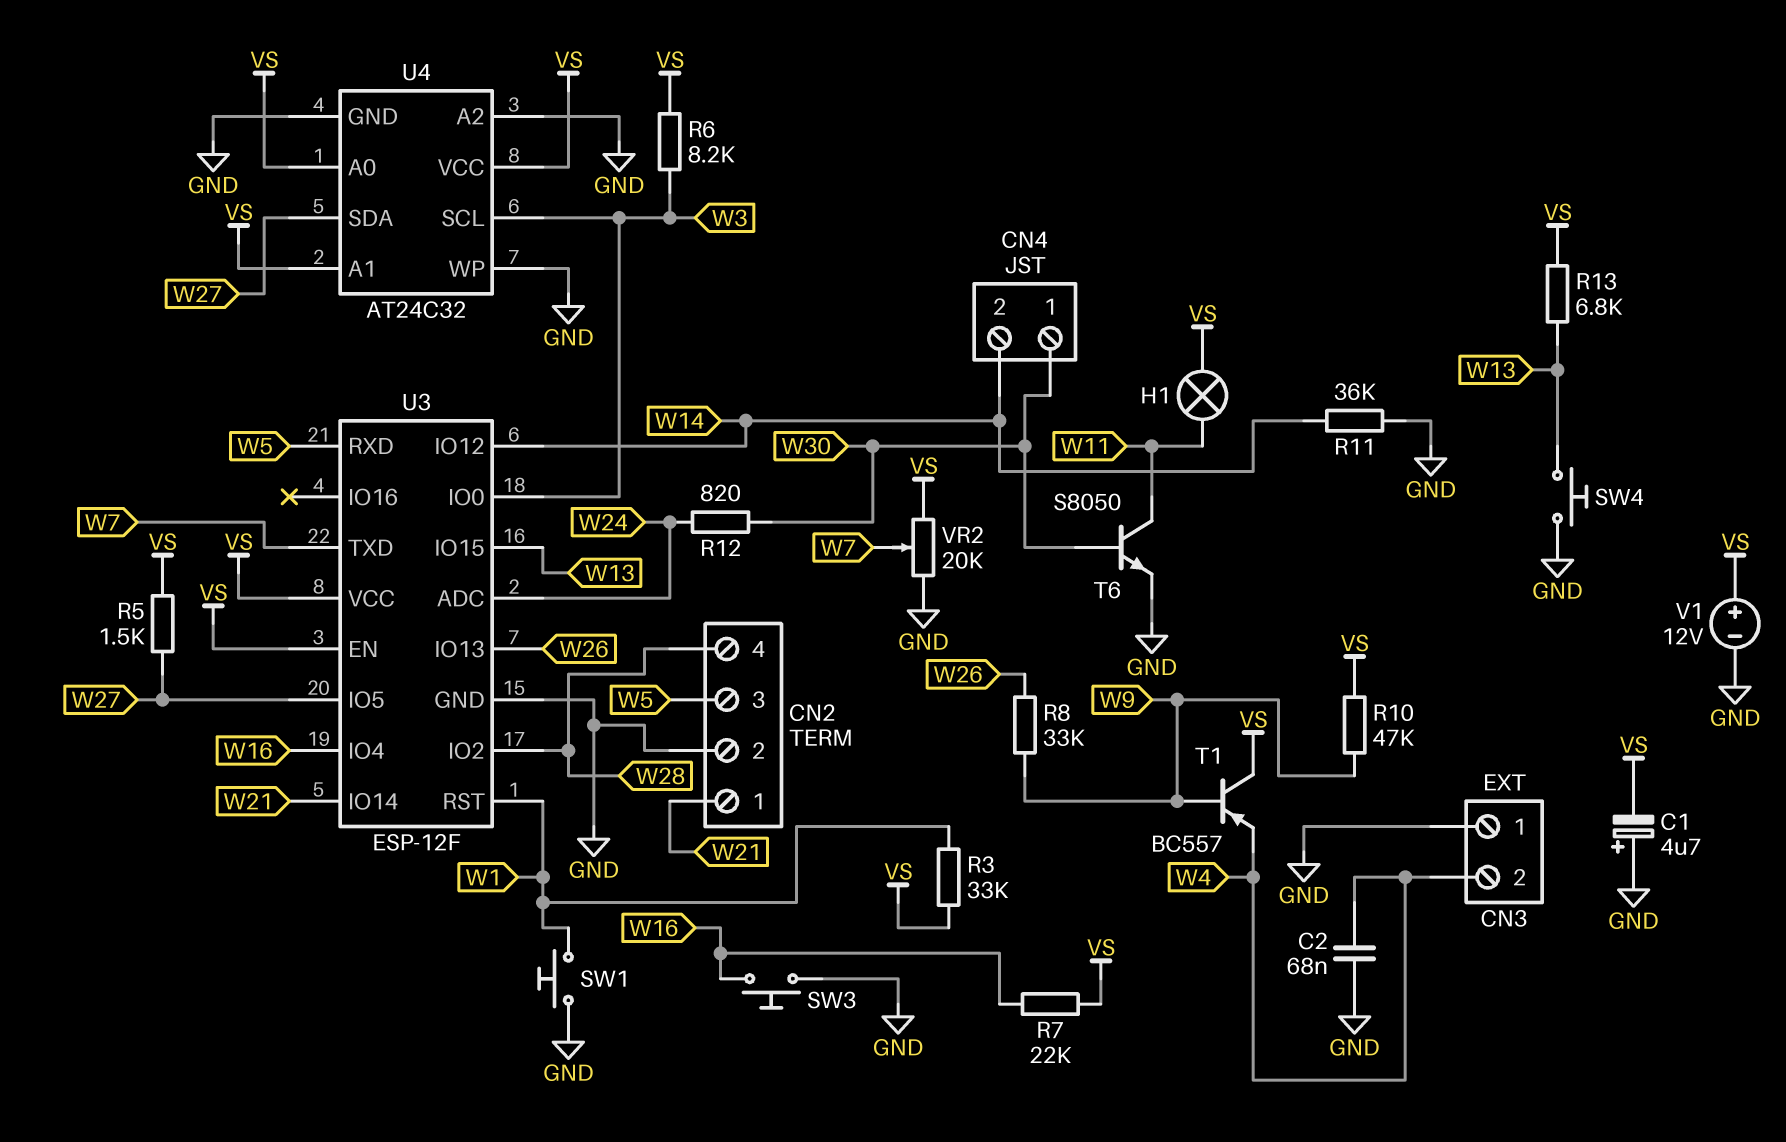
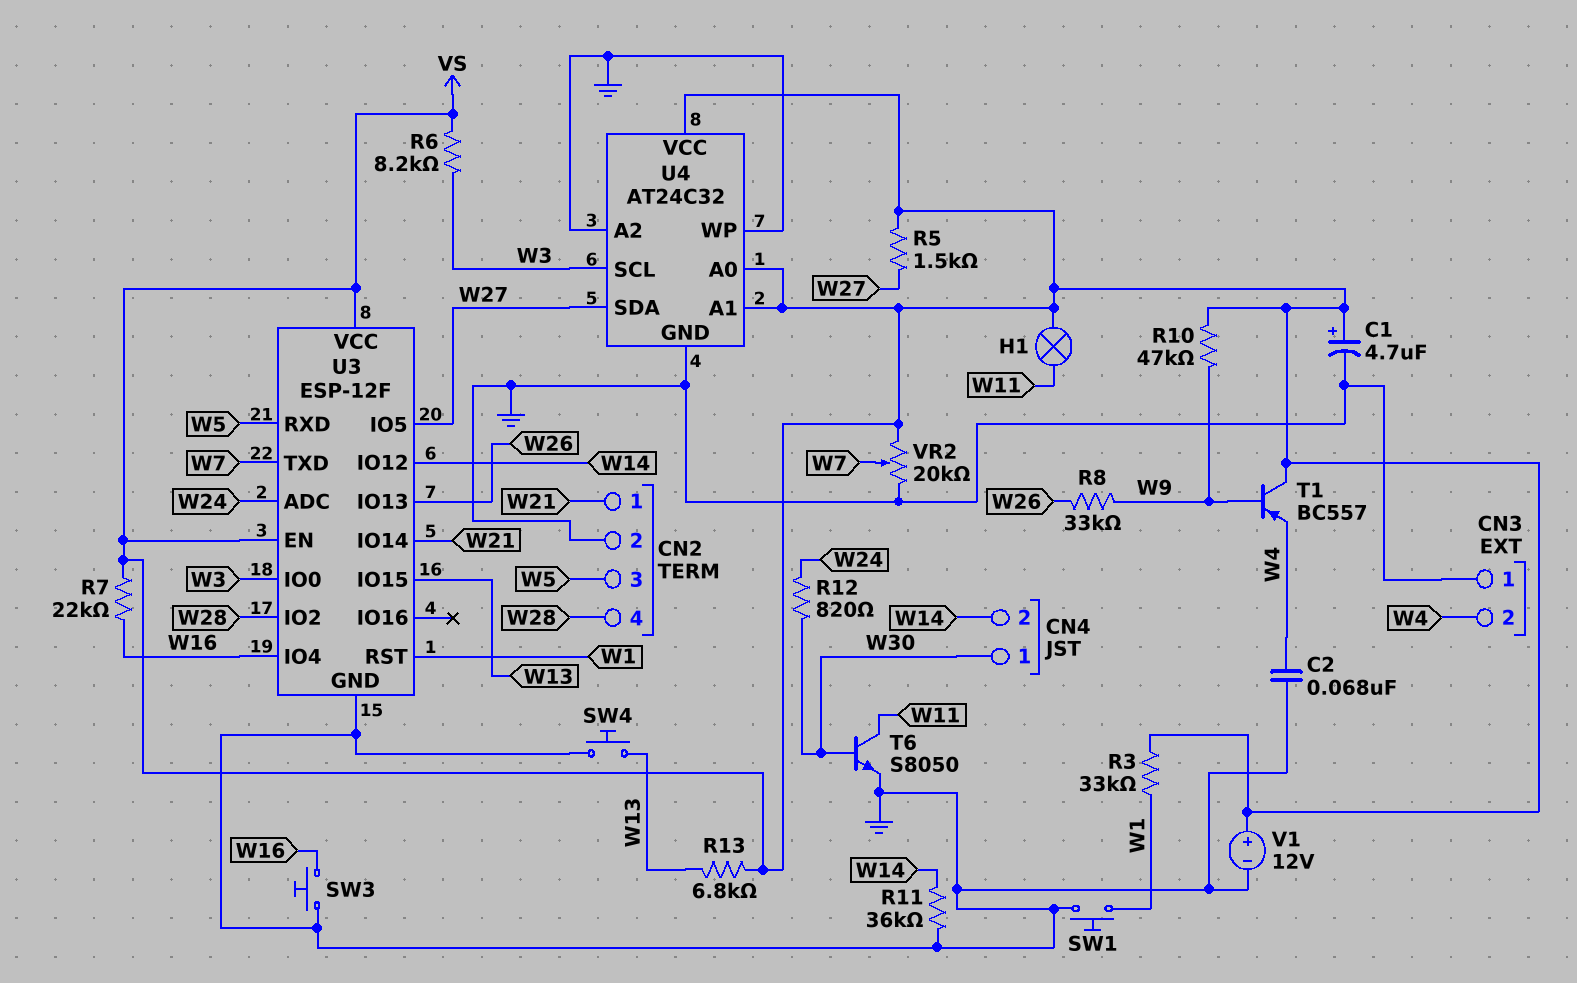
C1: 4.7uF (plus GND, minus VS) -> 4.7uF (plus VS, minus GND)

